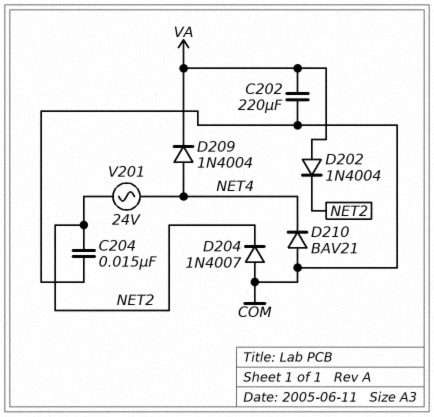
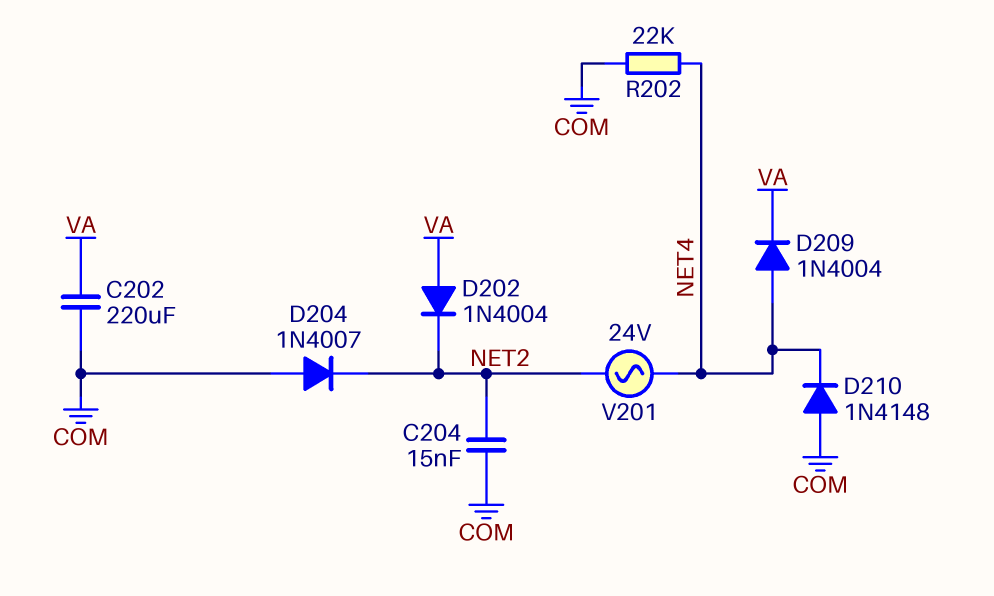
D210: diode BAV21 (A COM, K NET4) -> diode 1N4148 (A COM, K NET4)
R202: none -> 22k (COM, NET4)

